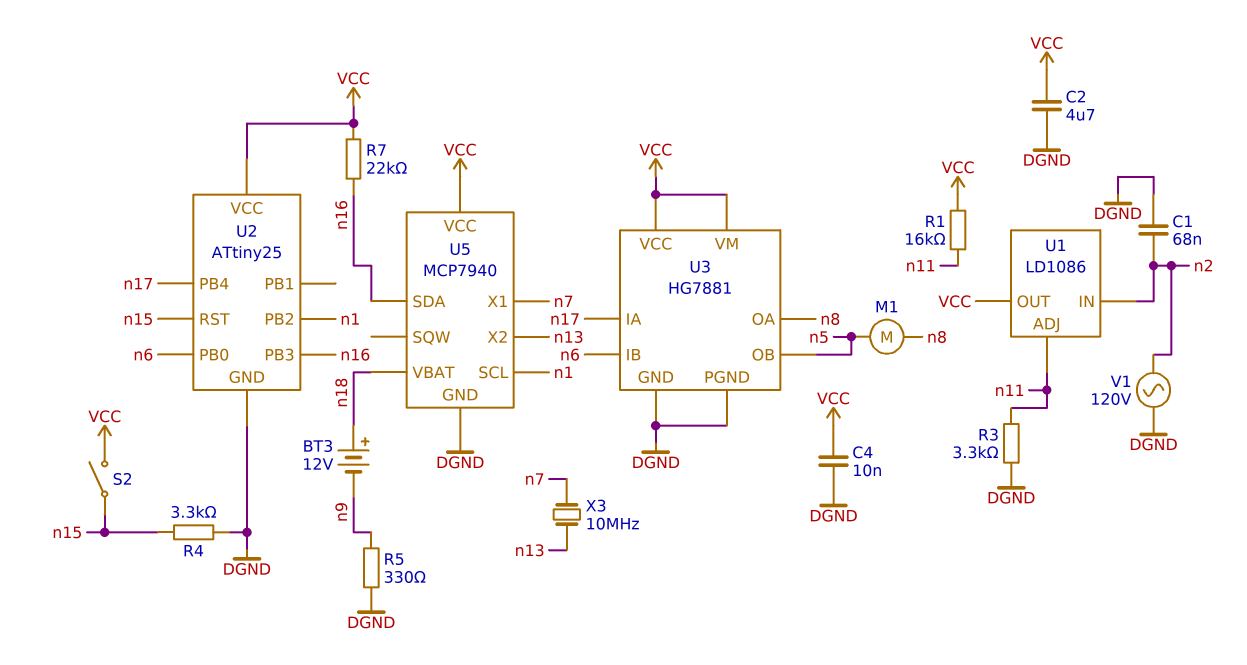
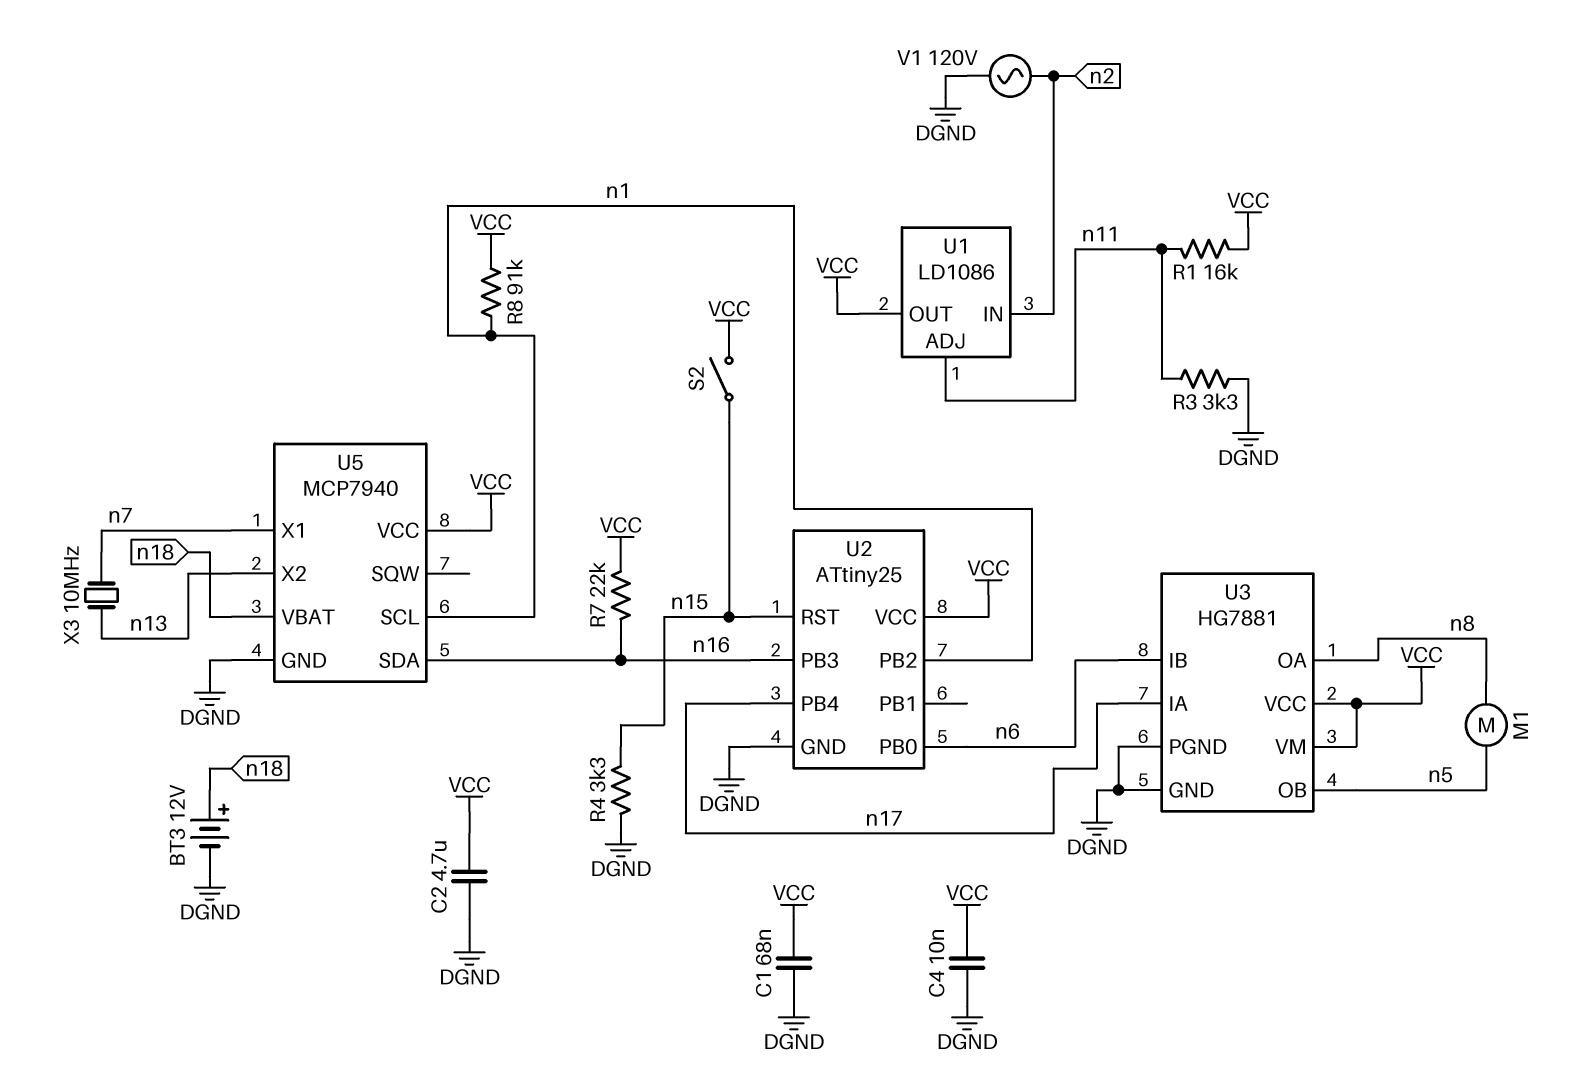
BT3: 12V (plus n18, minus n9) -> 12V (plus n18, minus DGND)
C1: 68nF (DGND, n2) -> 68nF (DGND, VCC)
R5: 330 (DGND, n9) -> none
R8: none -> 91k (VCC, n1)

